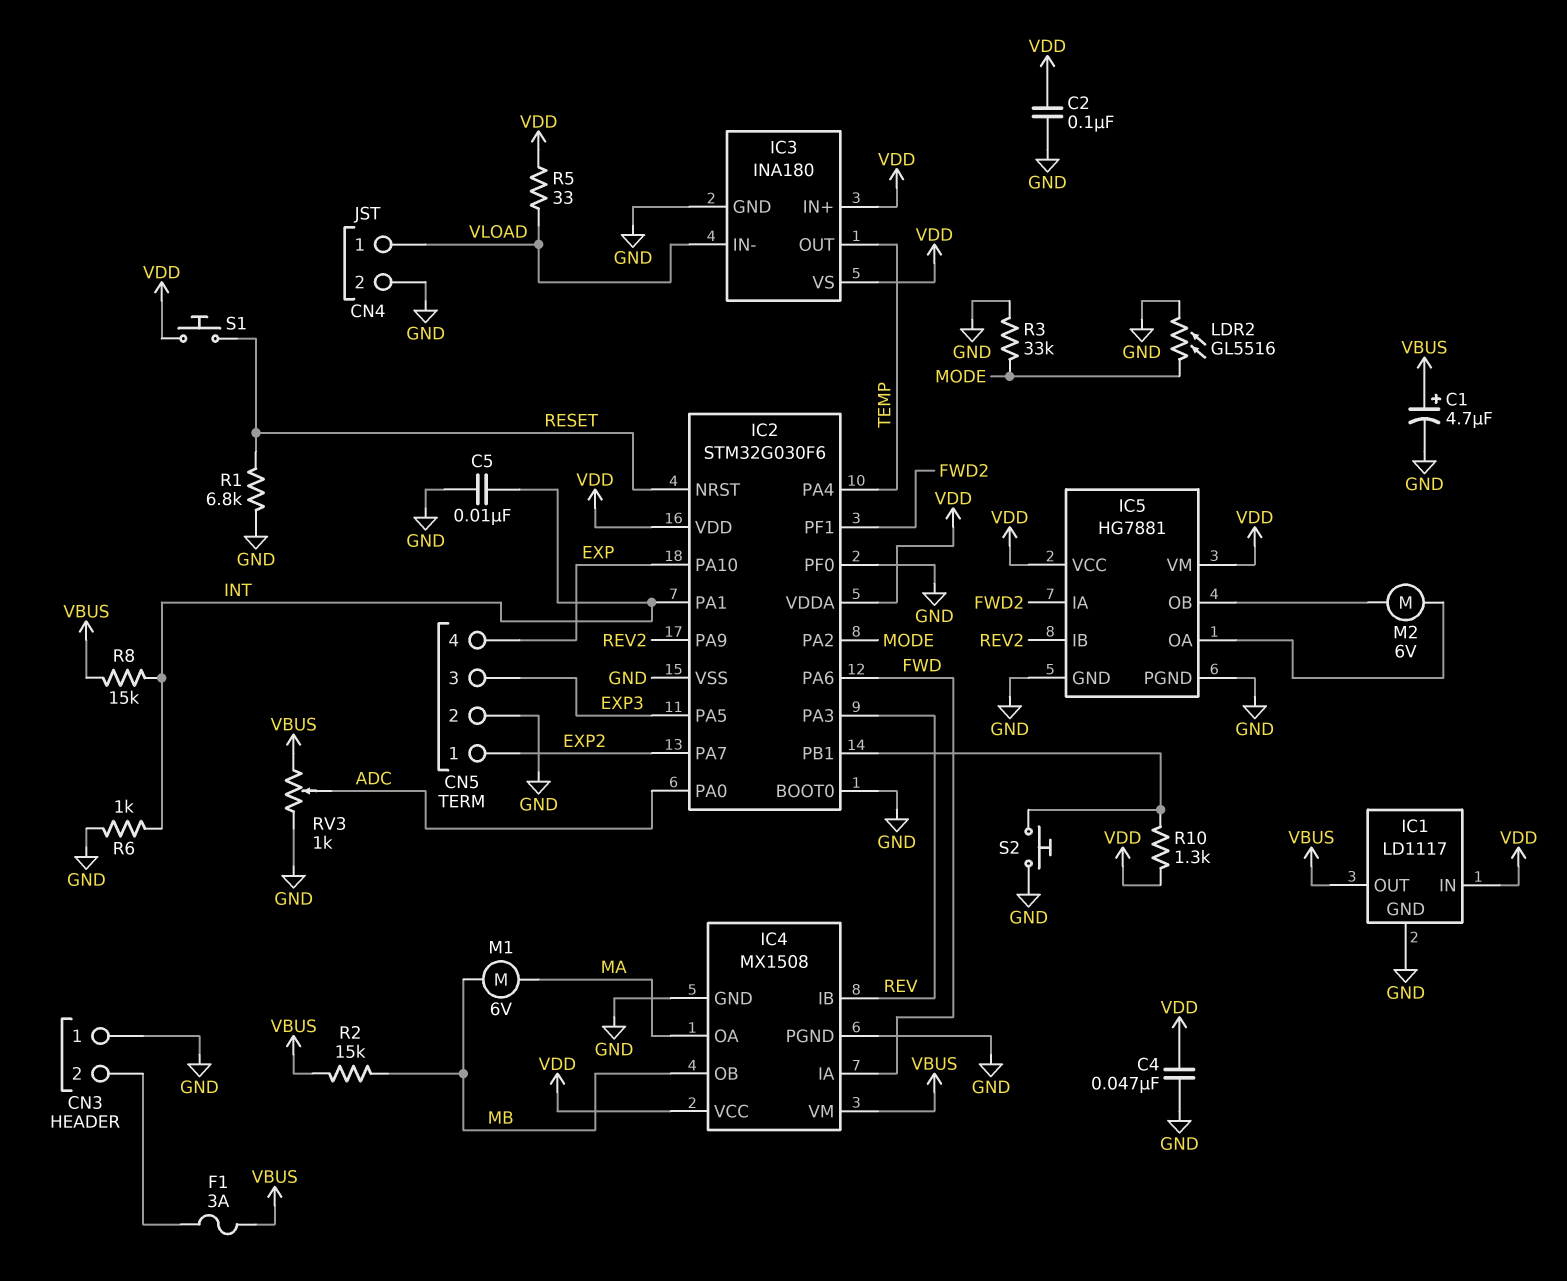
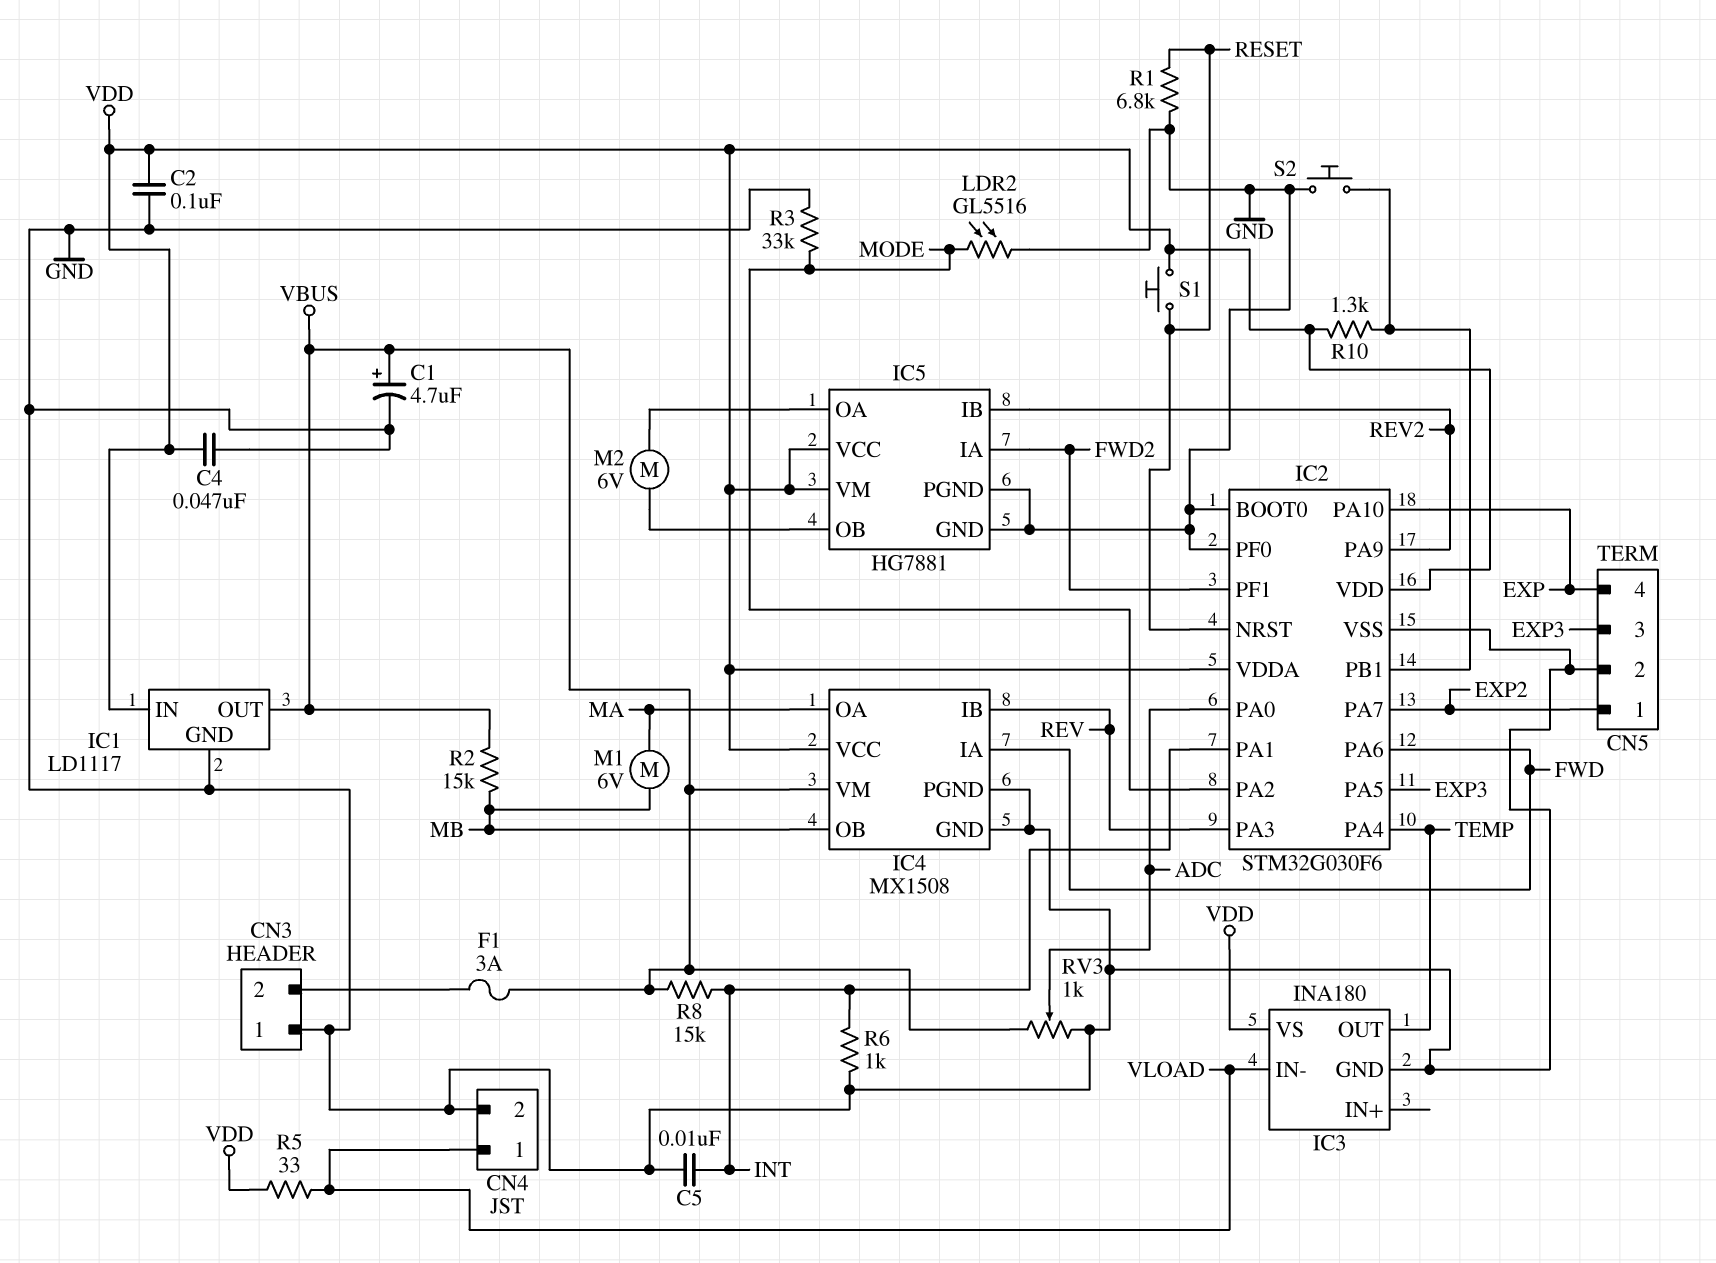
IC3 pin IN+: VDD -> none

